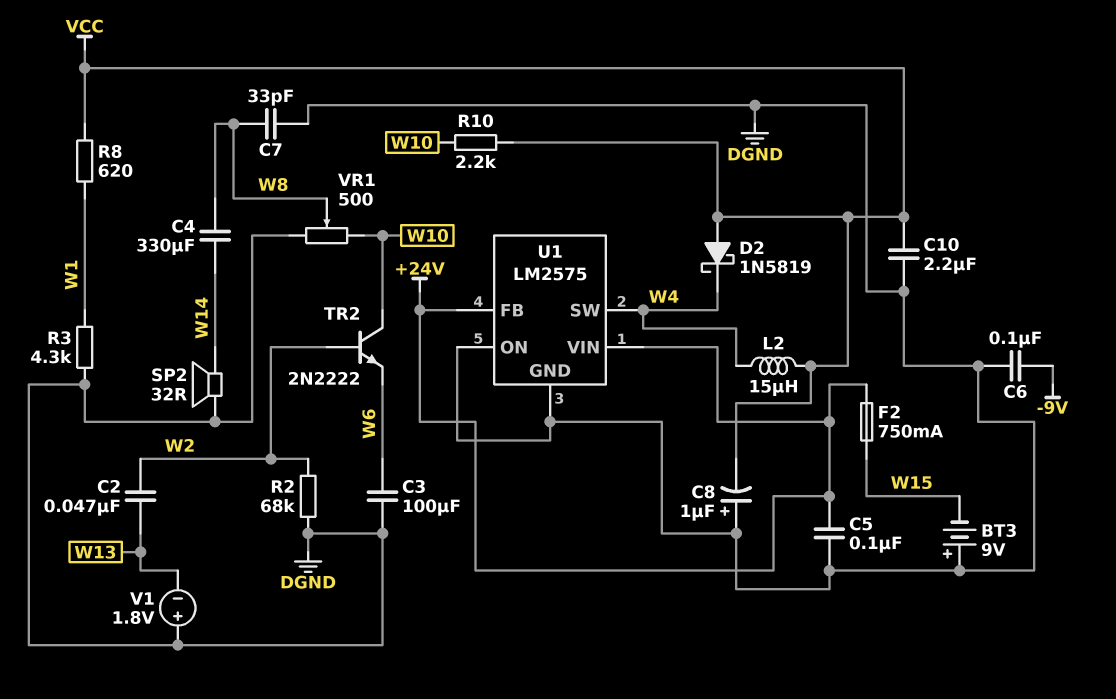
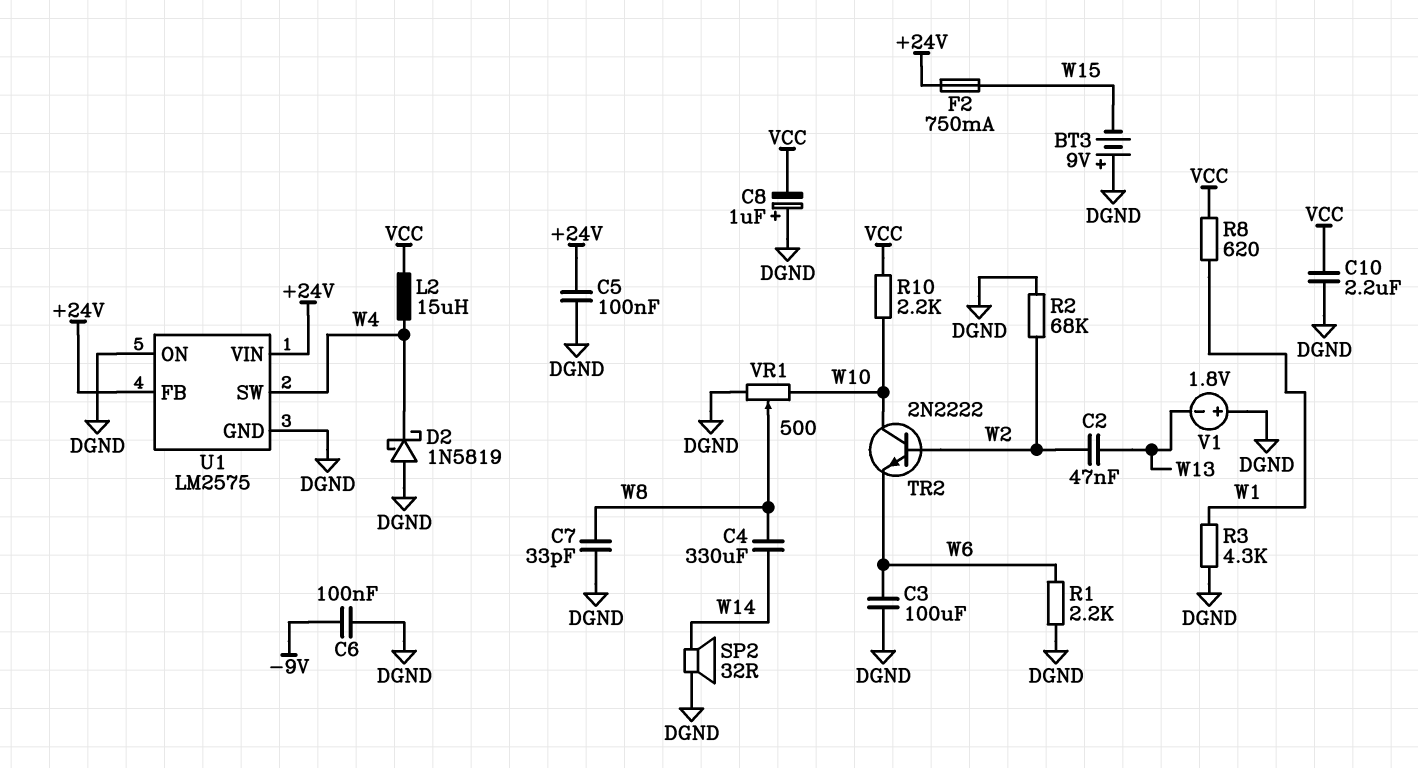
D2: schottky 1N5819 (A VCC, K W4) -> schottky 1N5819 (A DGND, K W4)
R1: none -> 2.2k (DGND, W6)

